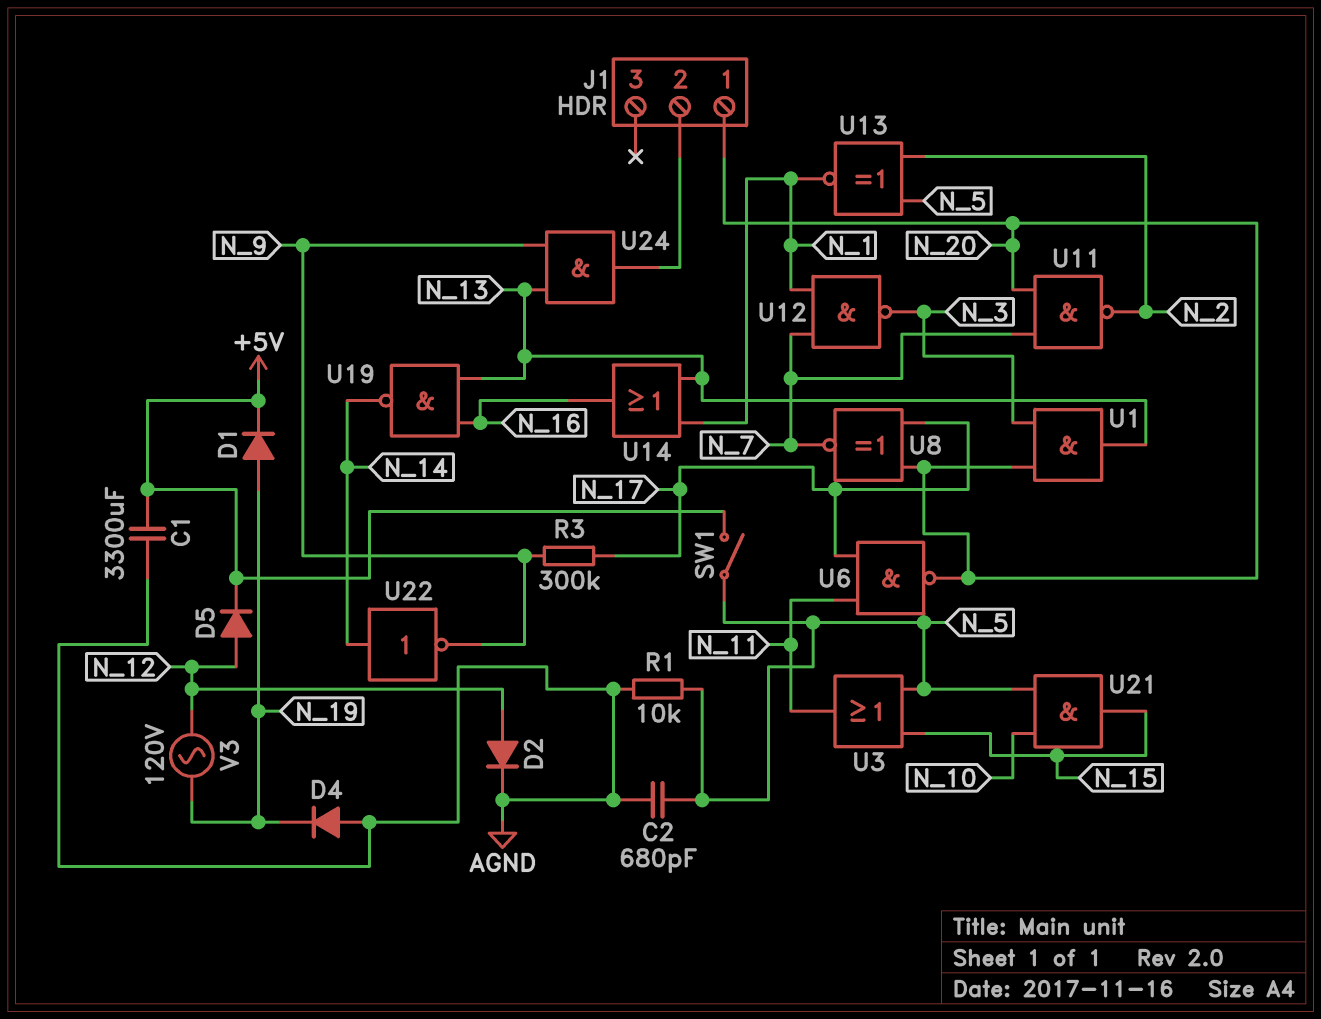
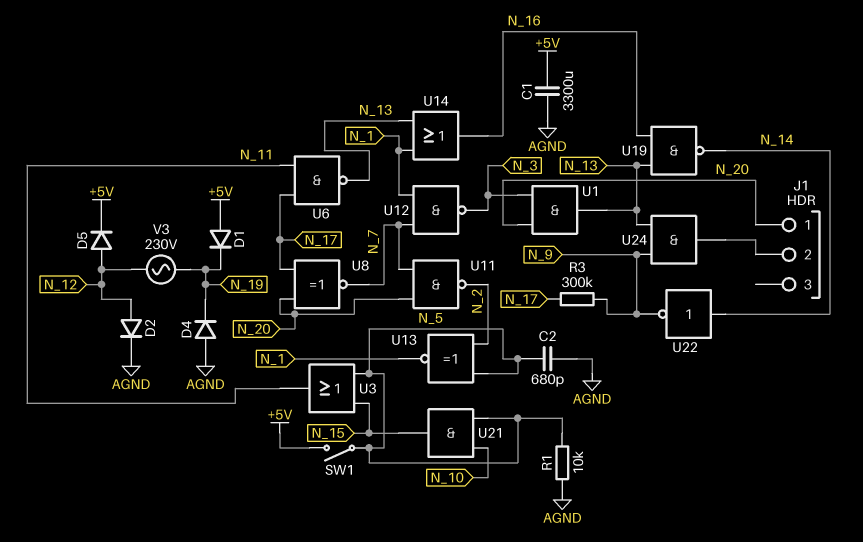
D1: diode (A N_19, K +5V) -> diode (A +5V, K N_19)
U6: NAND (in N_11, in N_17, out N_20) -> NAND (in N_11, in N_17, out N_13)
V3: AC 120V (N_12, N_19) -> AC 230V (N_12, N_19)

